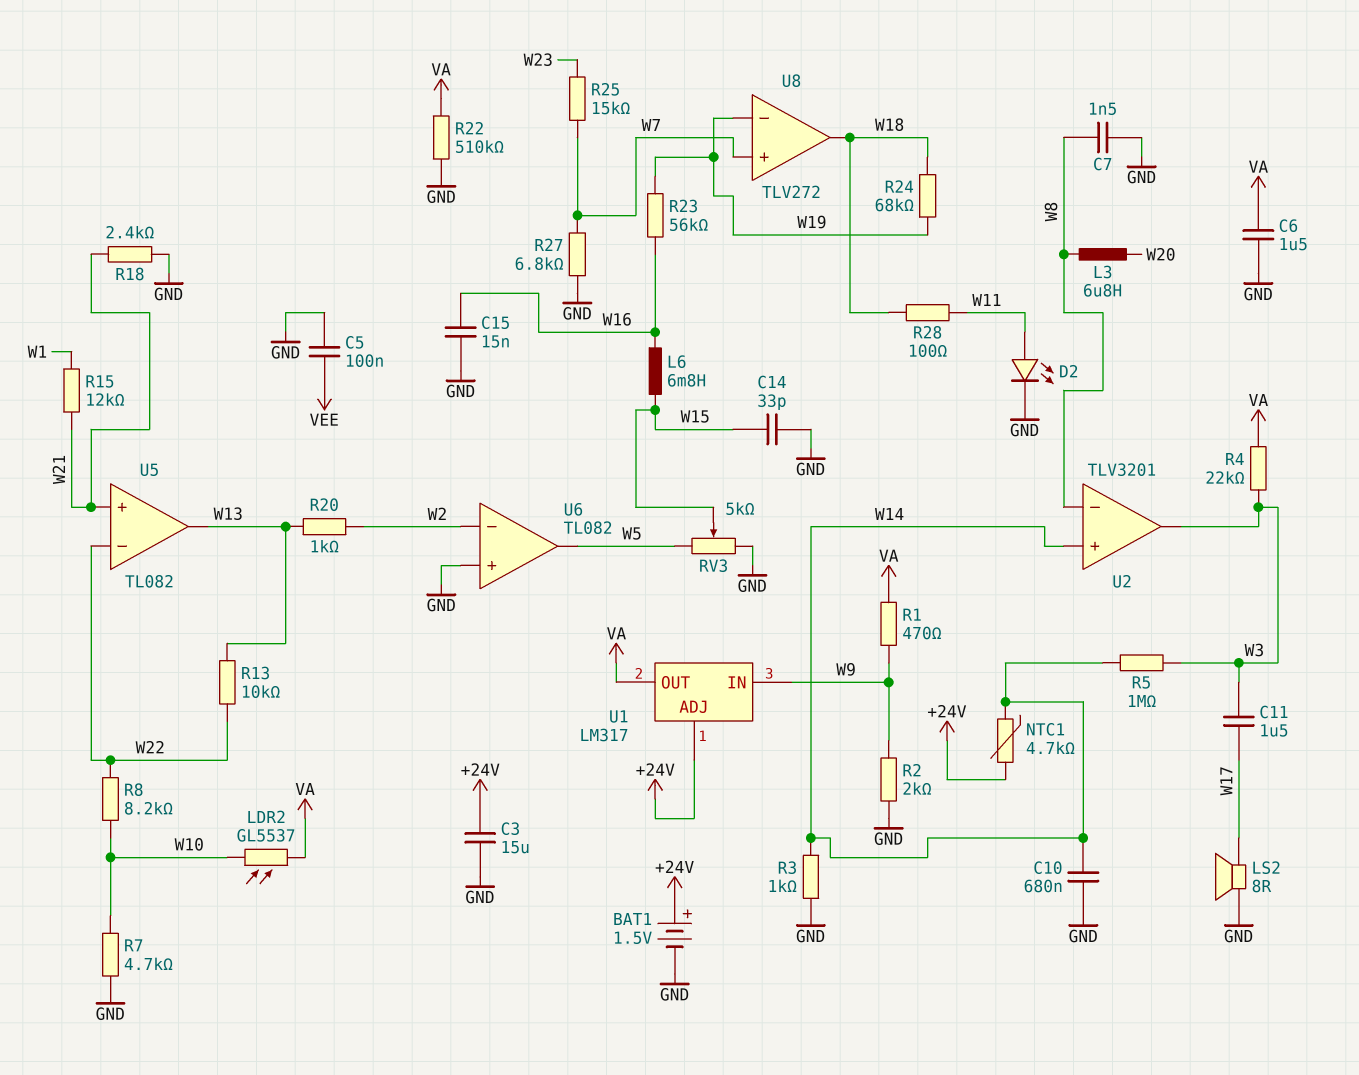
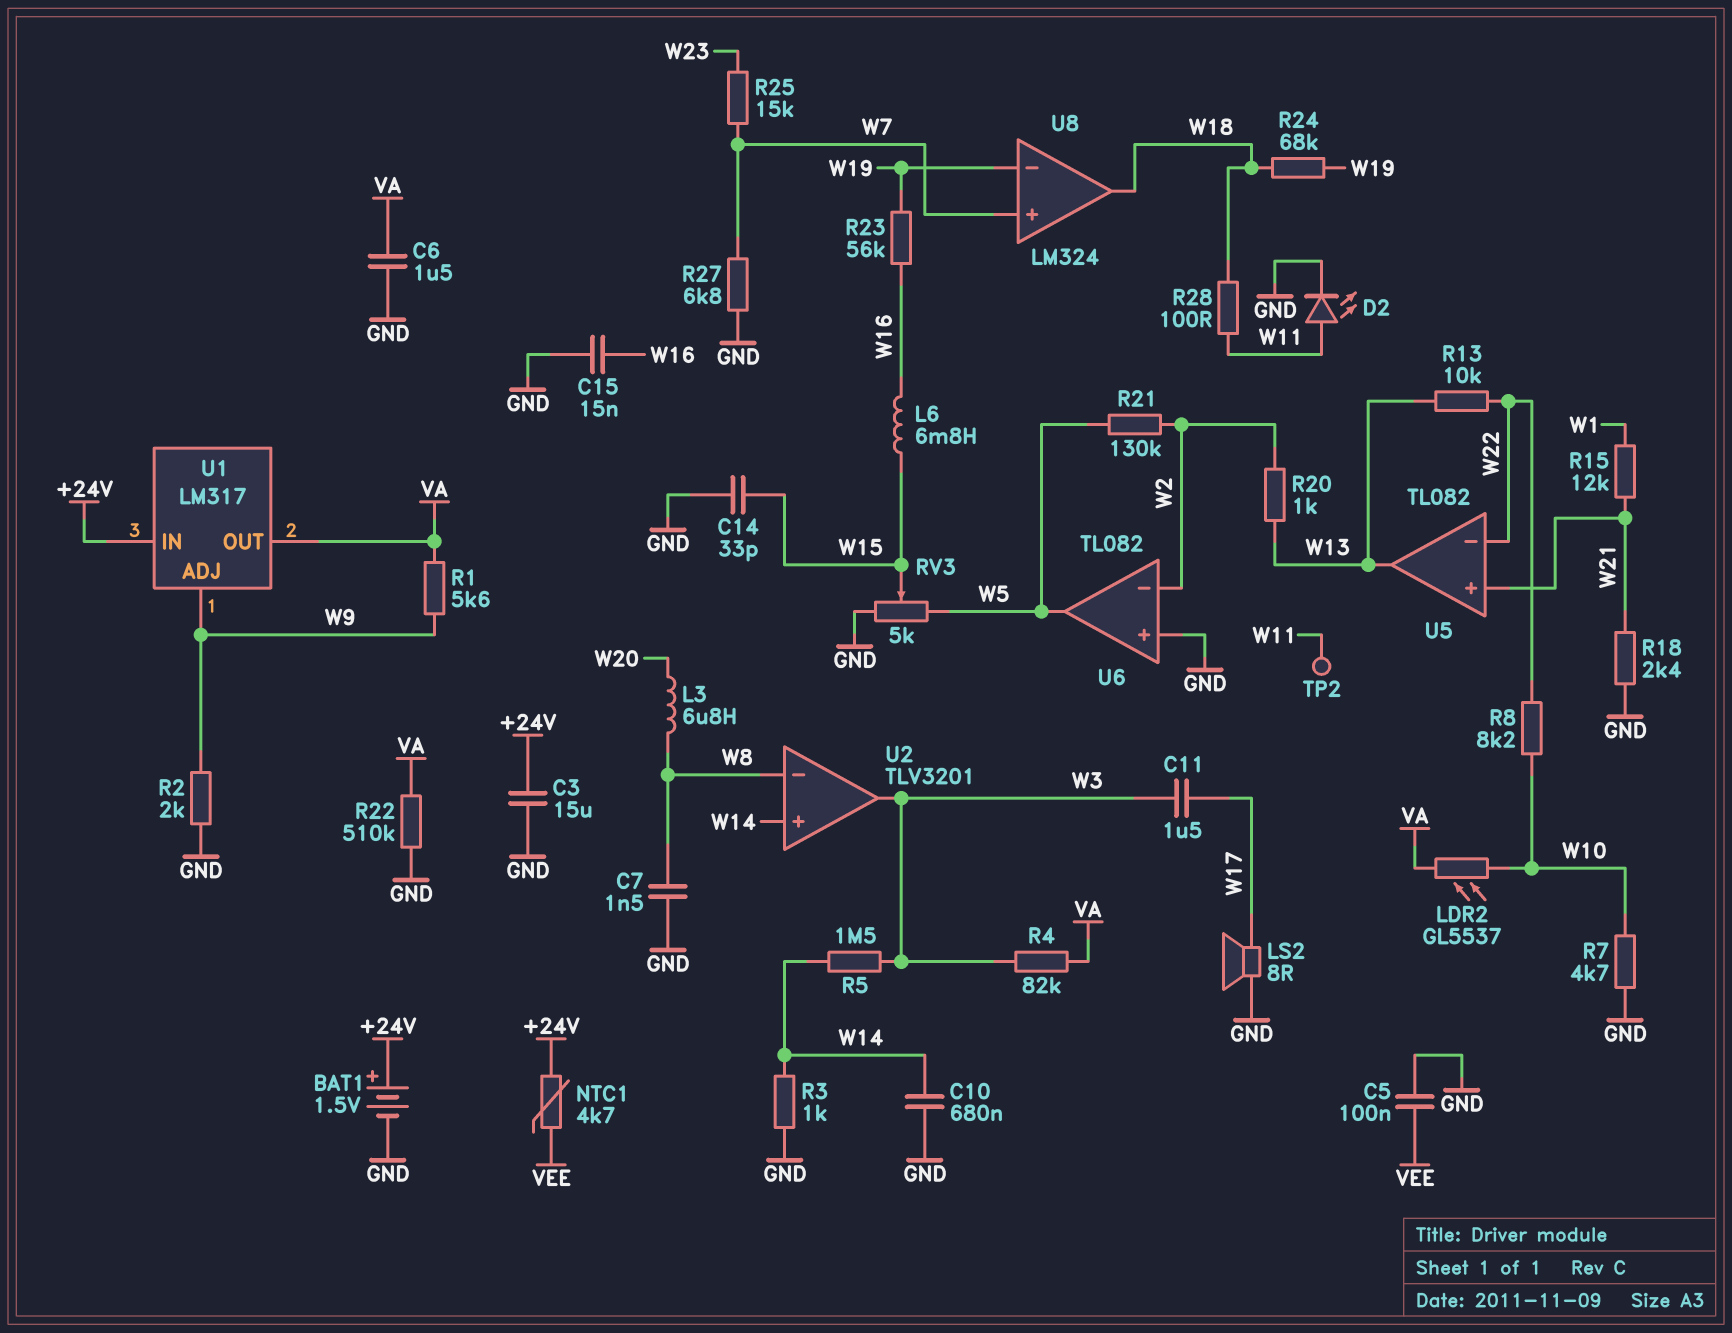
NTC1: 4.7k (+24V, W14) -> 4.7k (+24V, VEE)
R1: 470 (VA, W9) -> 5.6k (VA, W9)
R4: 22k (VA, W3) -> 82k (VA, W3)
R5: 1M (W3, W14) -> 1.5M (W3, W14)
R21: none -> 130k (W2, W5)
TP2: none -> test point (W11)
U1 pin ADJ: +24V -> W9
U1 pin IN: W9 -> +24V
U8: TLV272 -> LM324

